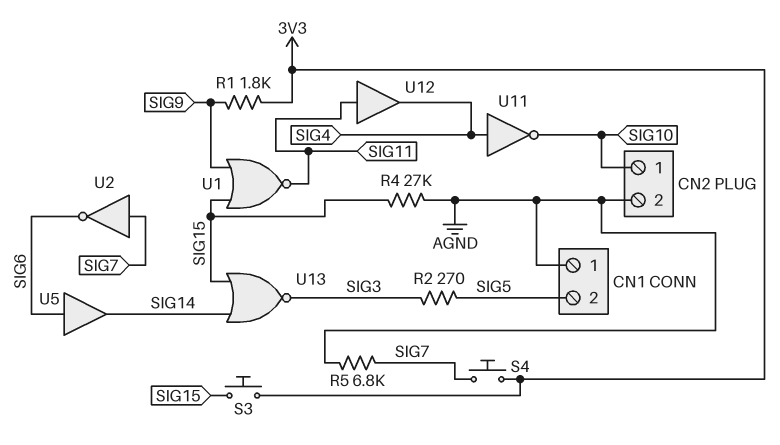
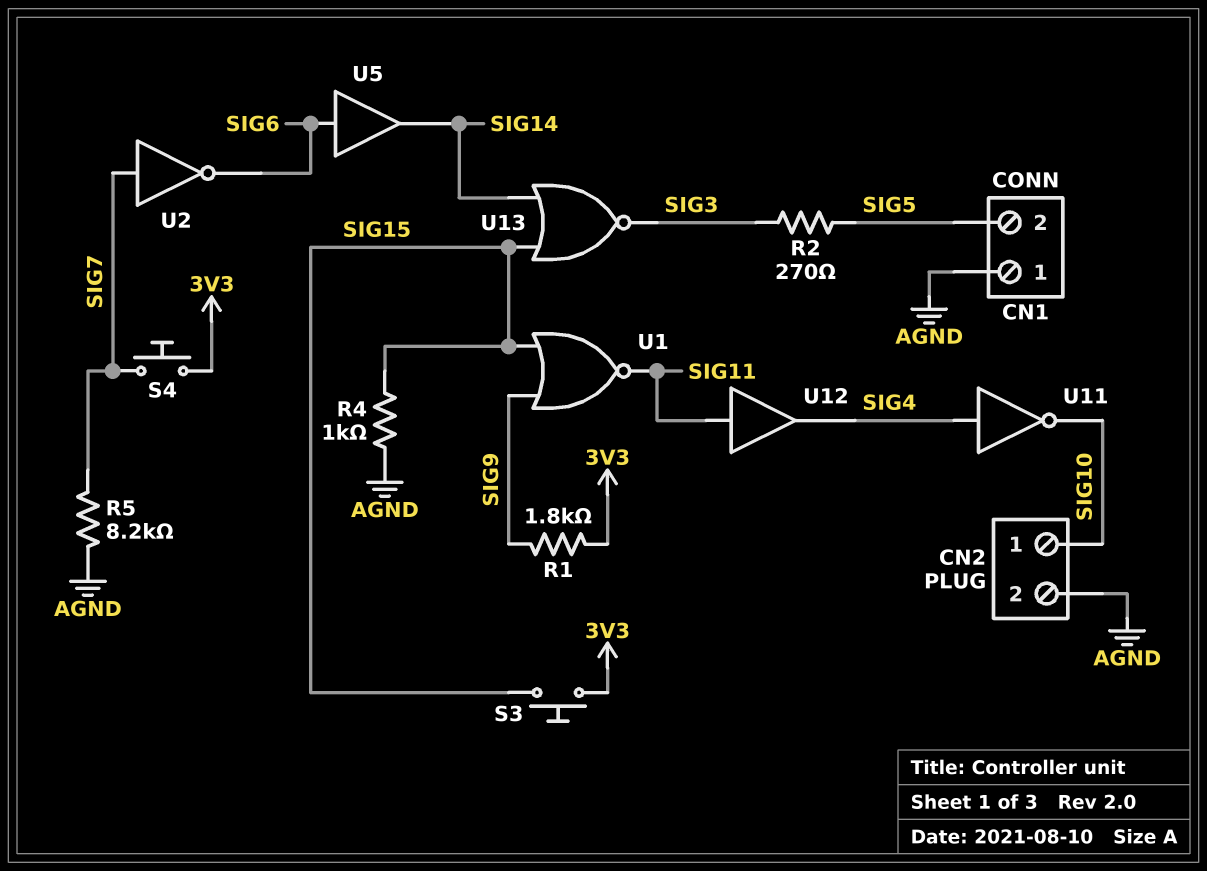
R4: 27k (AGND, SIG15) -> 1k (AGND, SIG15)
R5: 6.8k (AGND, SIG7) -> 8.2k (AGND, SIG7)

